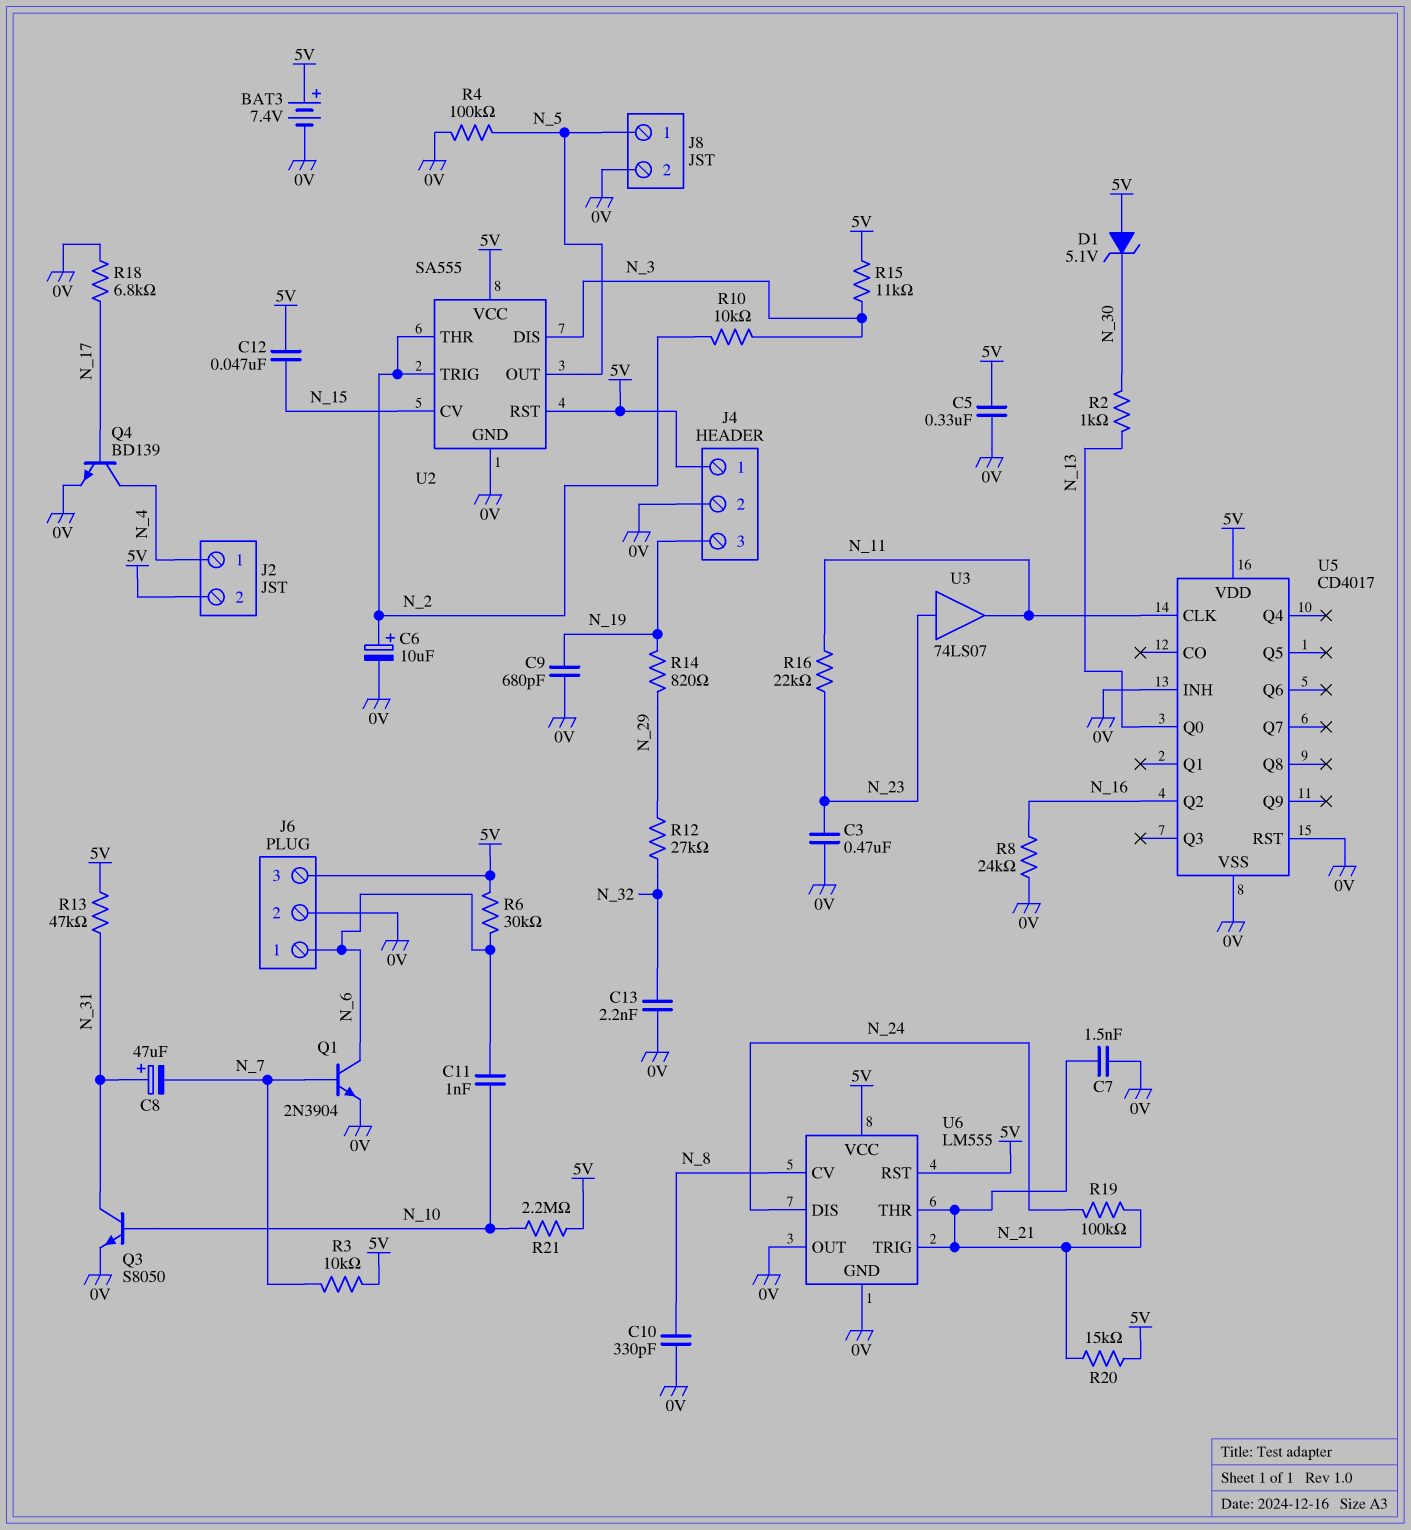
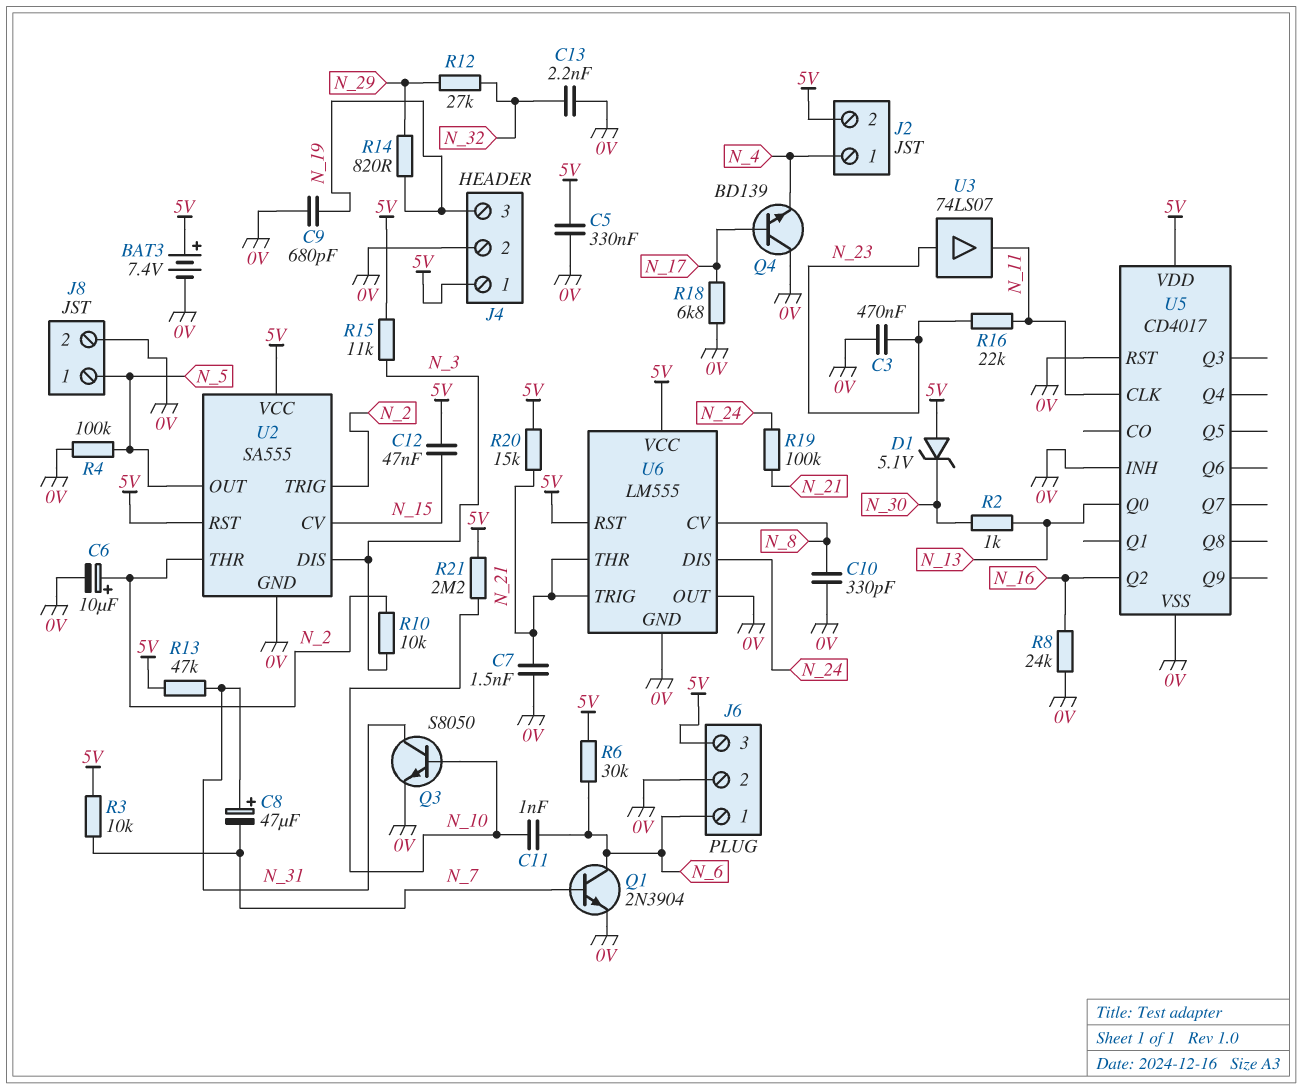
Q4: NPN BD139 (B N_17, C N_4, E 0V) -> NPN BD139 (B N_17, C 0V, E N_4)

